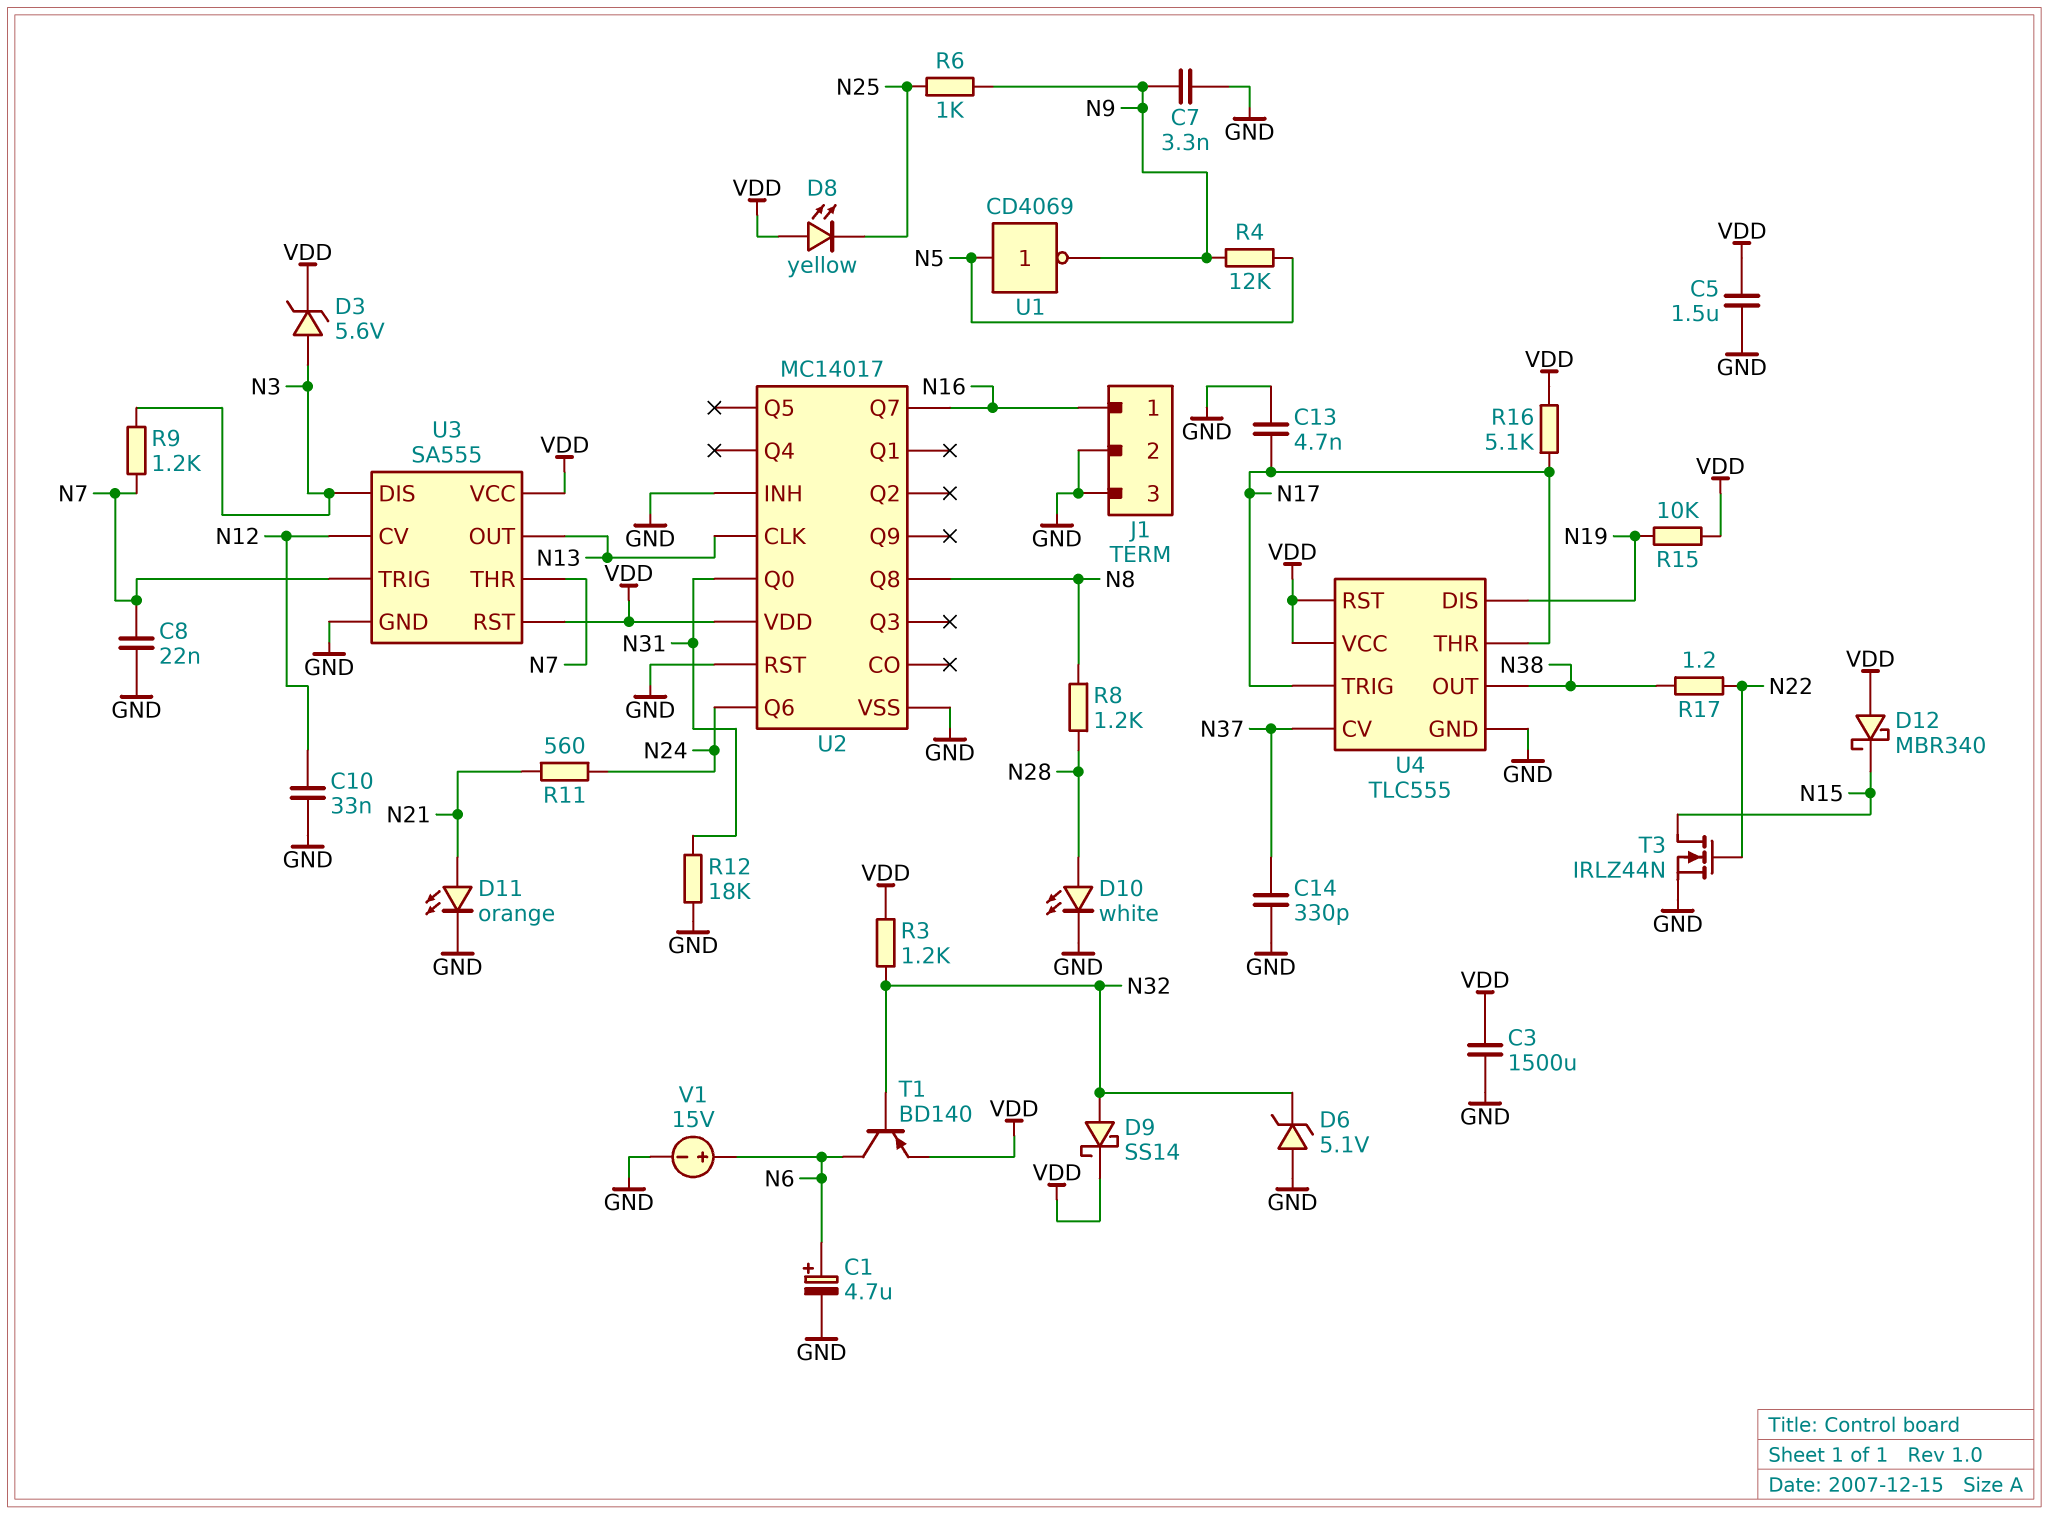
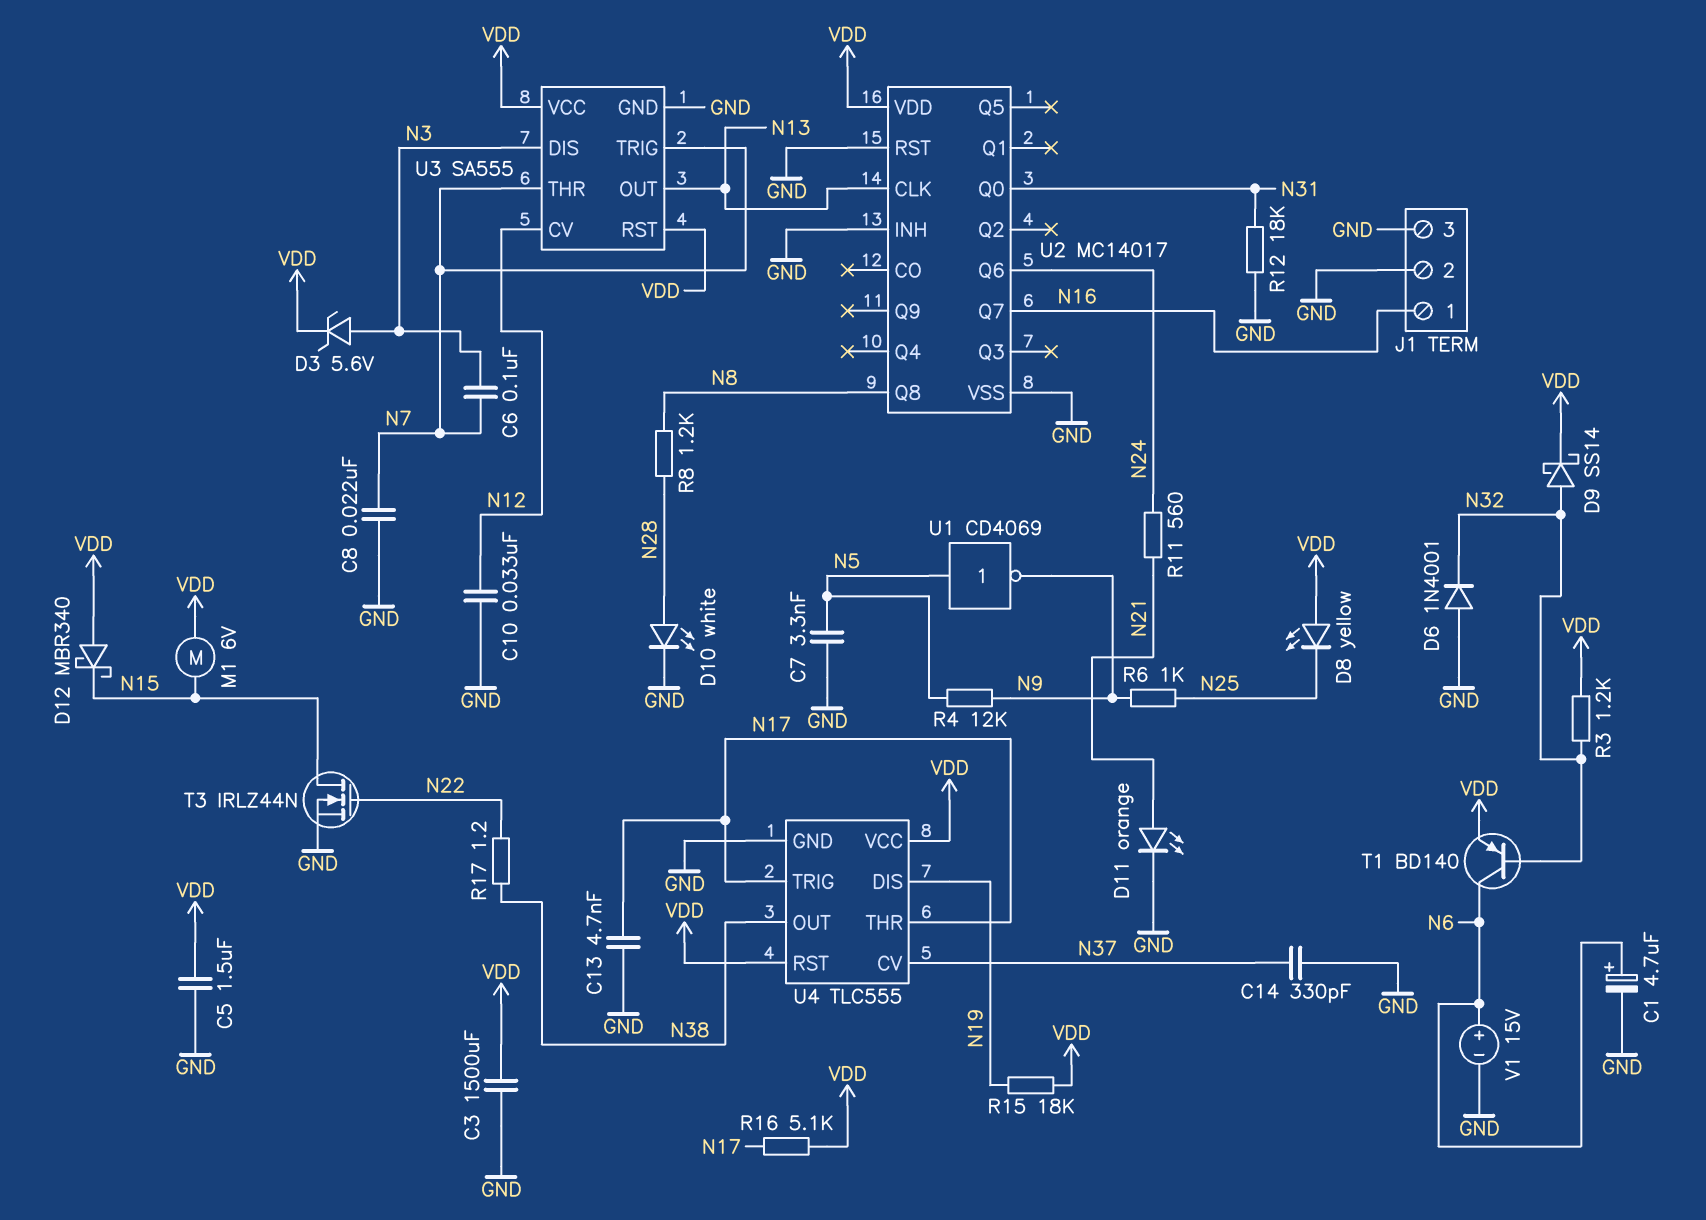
C6: none -> 100nF (N3, N7)
C7: 3.3nF (GND, N9) -> 3.3nF (GND, N5)
D6: zener 5.1V (A GND, K N32) -> diode 1N4001 (A GND, K N32)
M1: none -> motor 6V (N15, VDD)
R9: 1.2k (N3, N7) -> none
R15: 10k (N19, VDD) -> 18k (N19, VDD)

